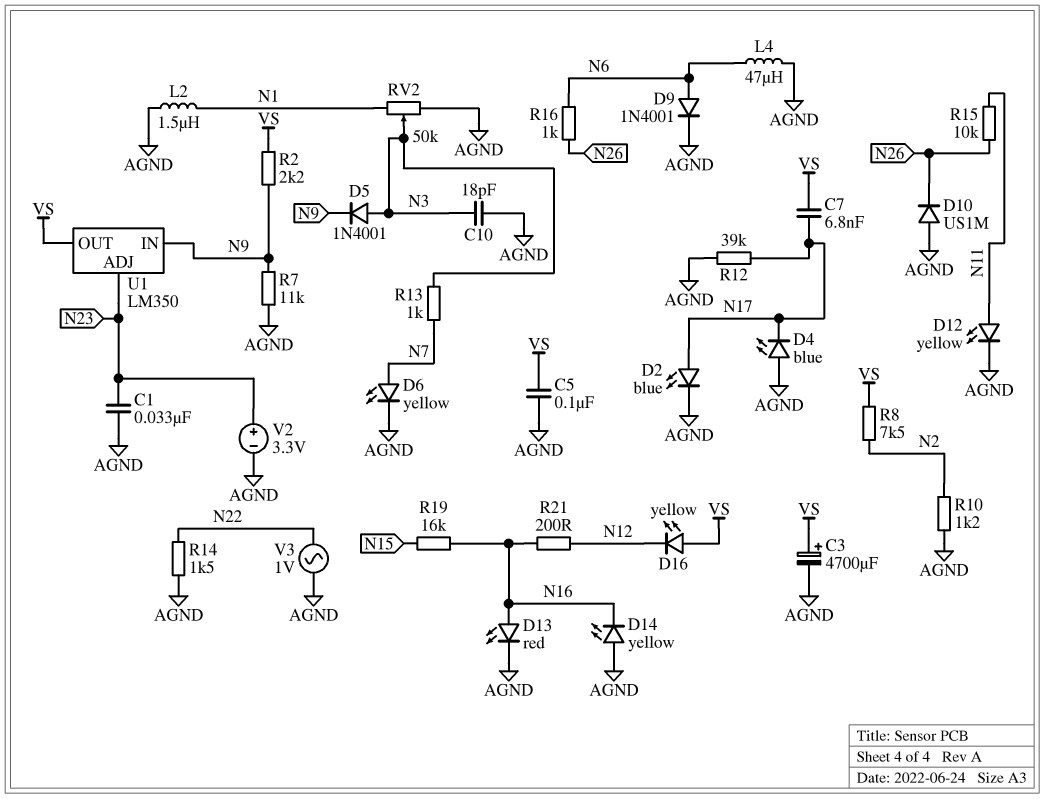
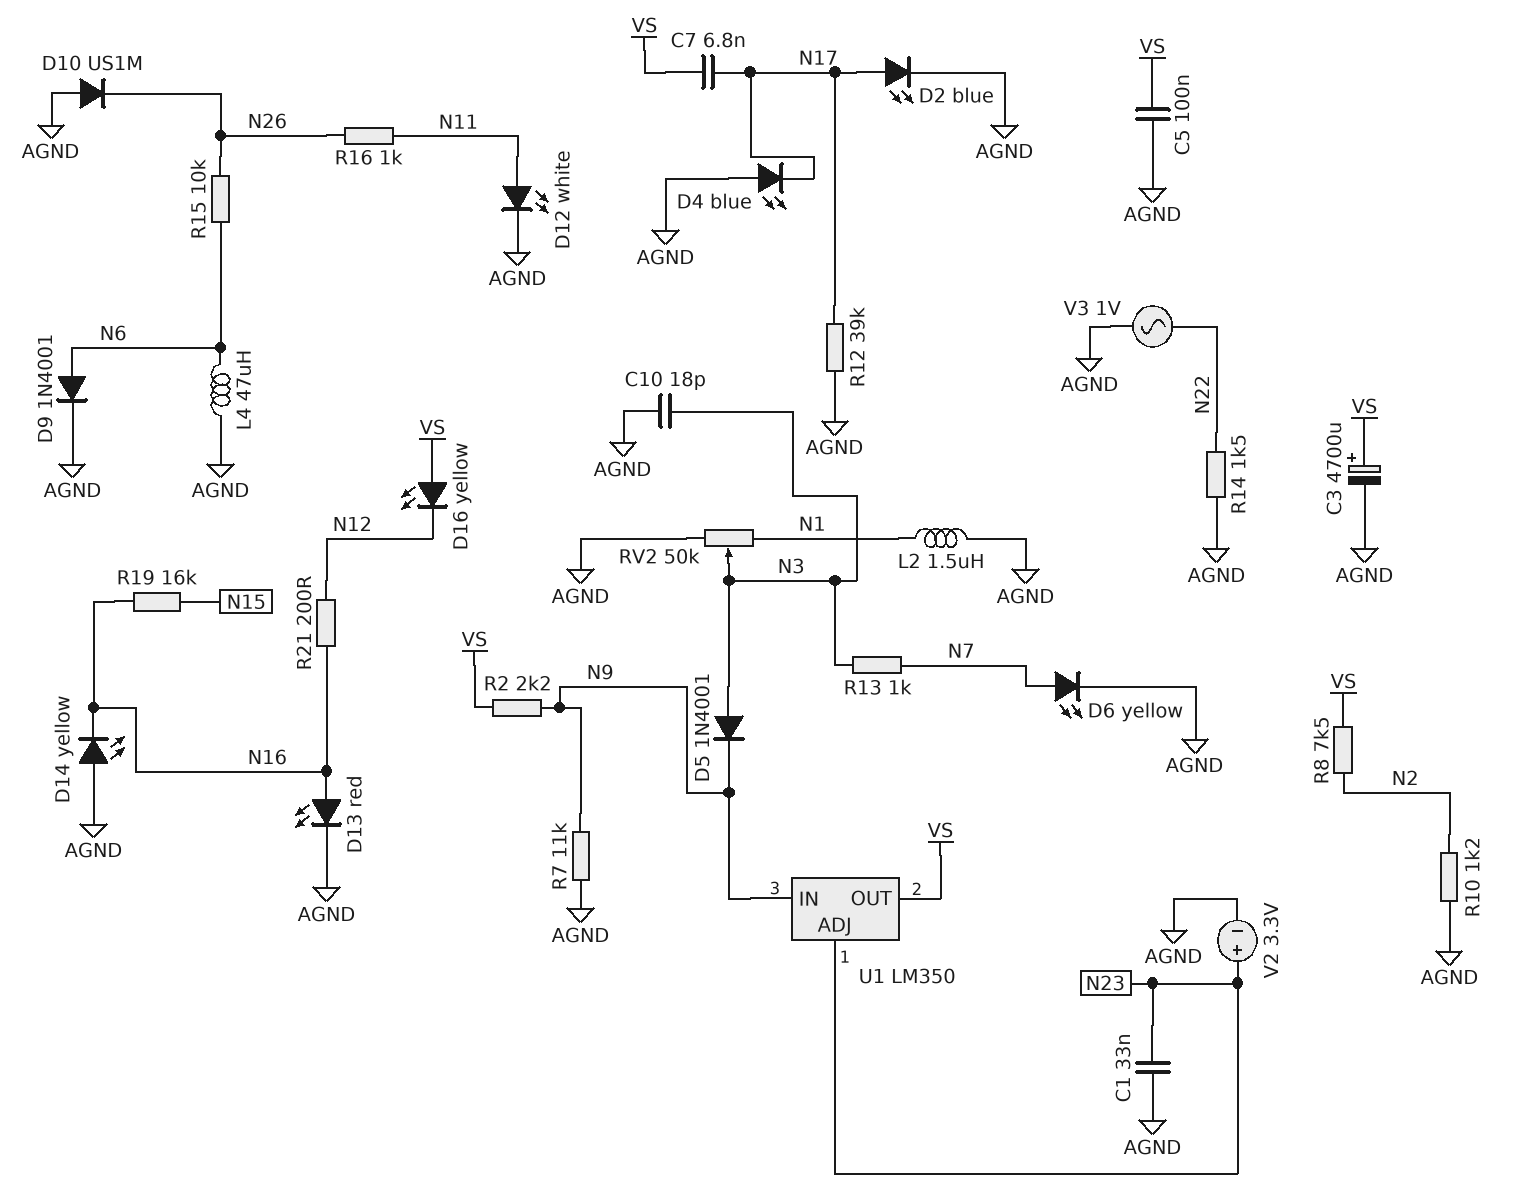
D12: LED yellow (A N11, K AGND) -> LED white (A N11, K AGND)
R15: 10k (N11, N26) -> 10k (N6, N26)
R16: 1k (N6, N26) -> 1k (N11, N26)

